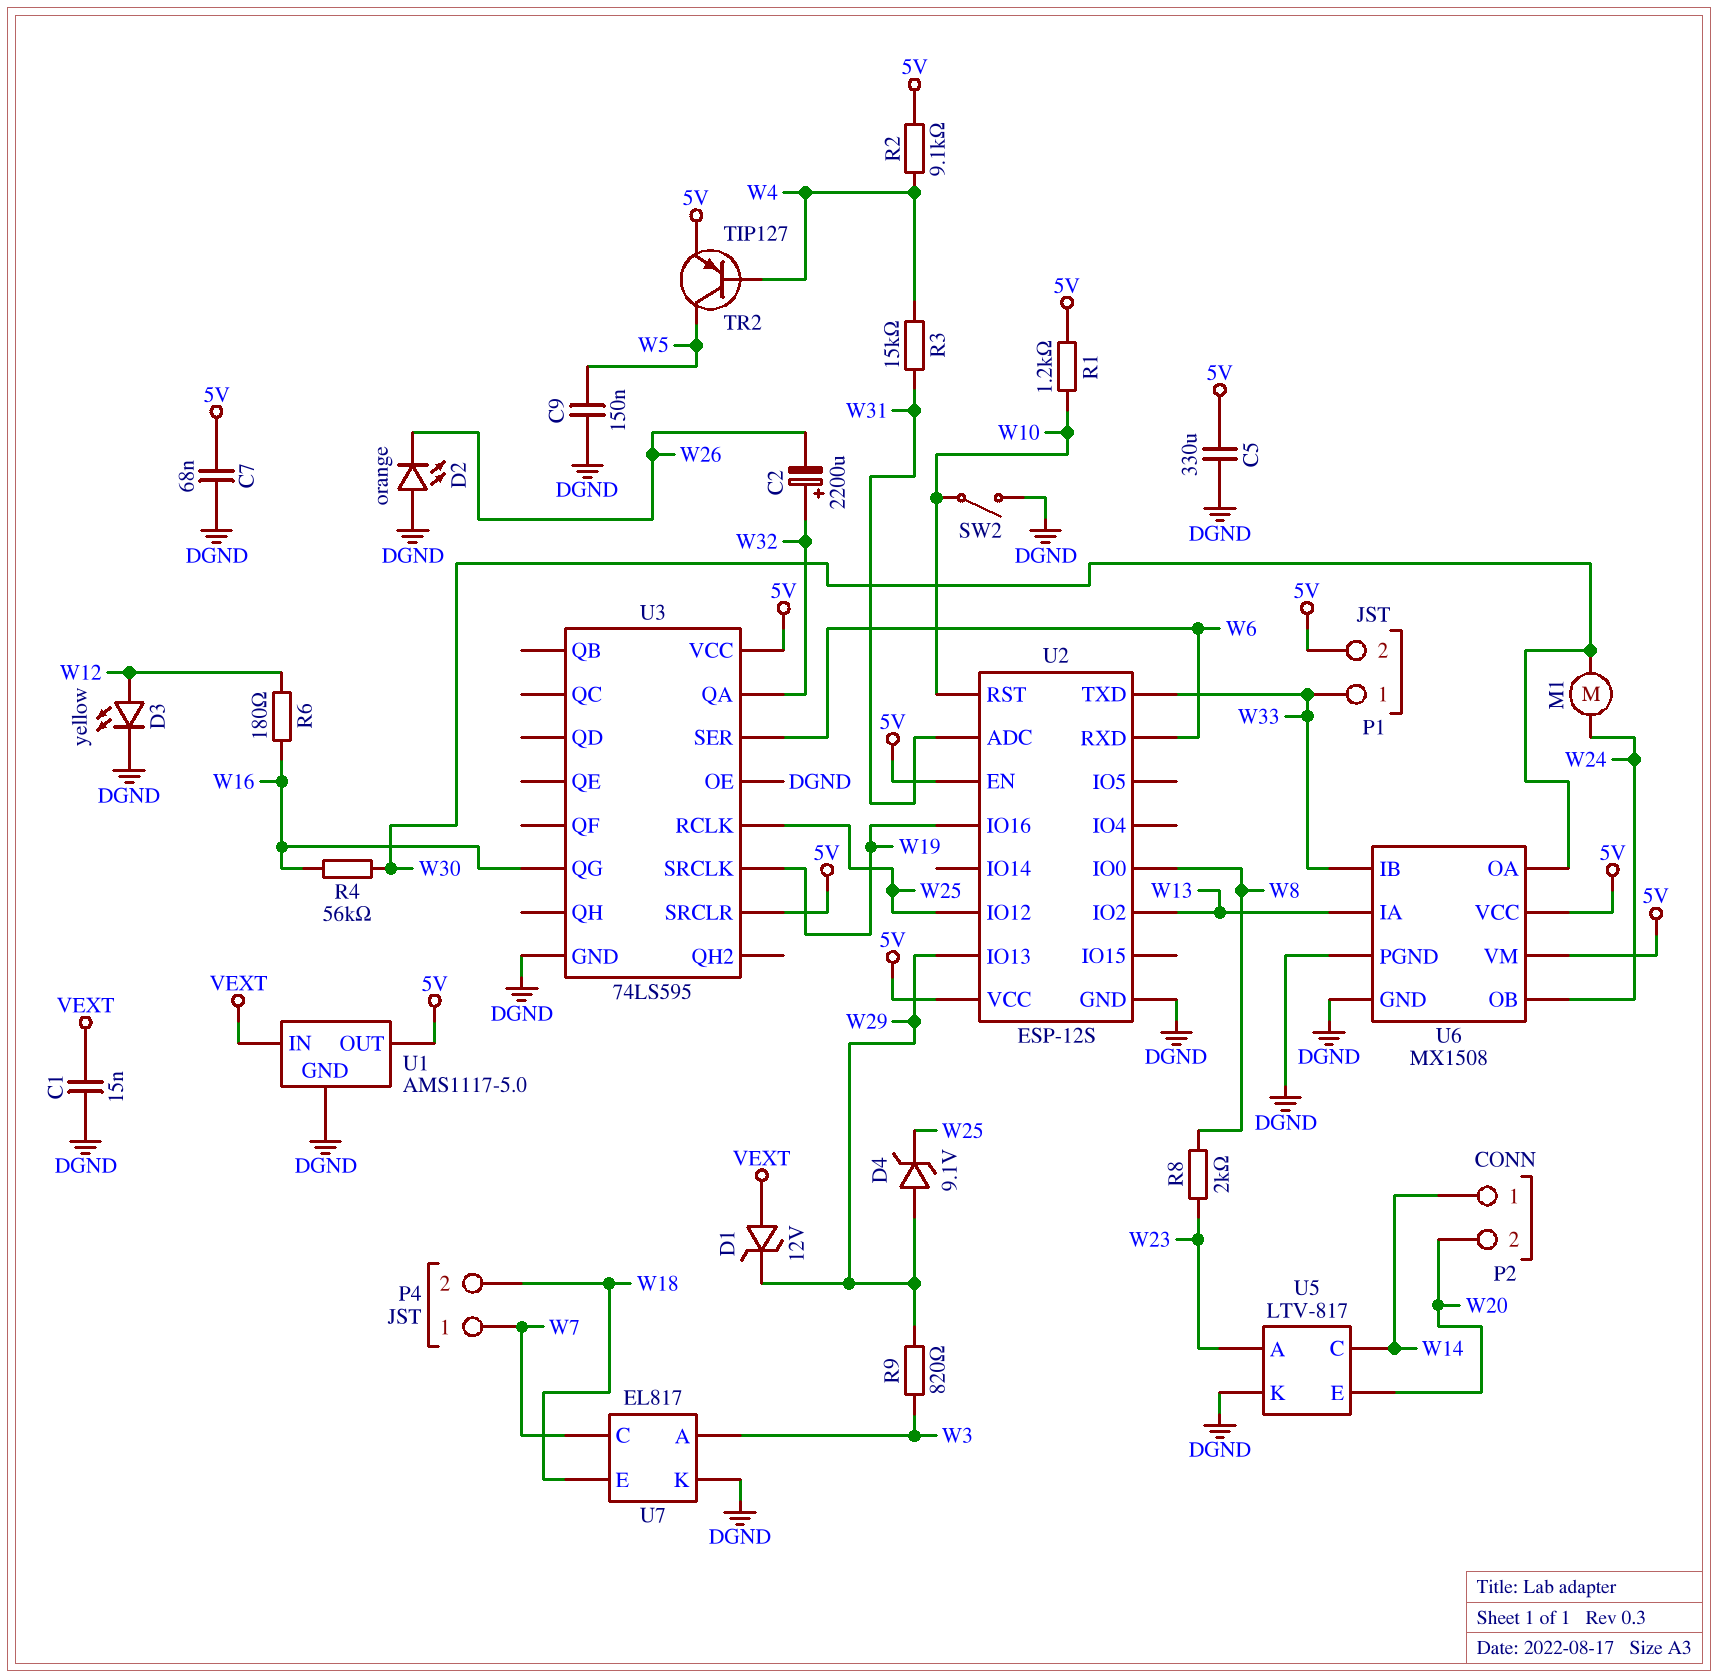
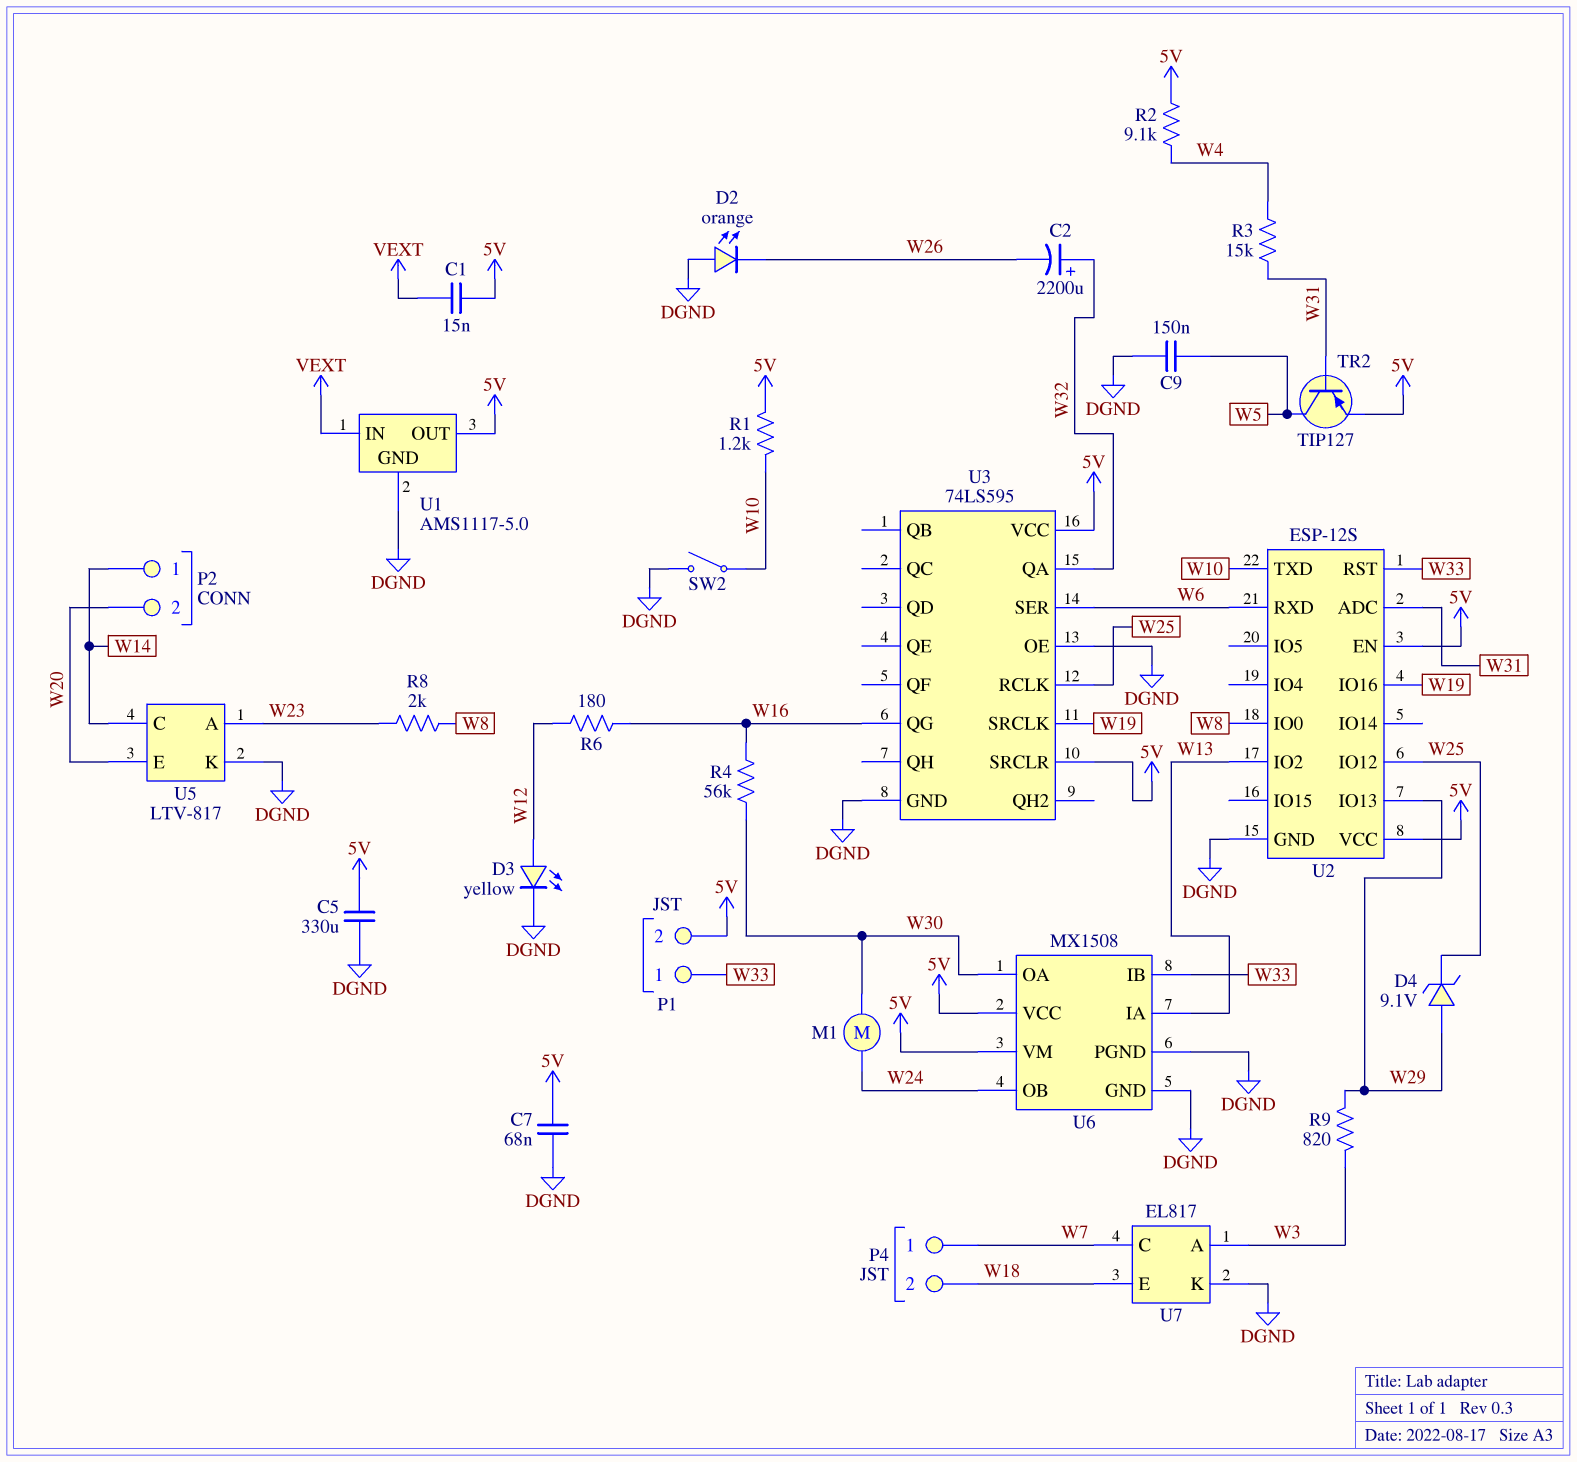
C1: 15nF (DGND, VEXT) -> 15nF (5V, VEXT)
D1: zener 12V (A VEXT, K W29) -> none
TR2: PNP TIP127 (B W4, C W5, E 5V) -> PNP TIP127 (B W31, C W5, E 5V)
U2 pin RST: W10 -> W33
U2 pin TXD: W33 -> W10

